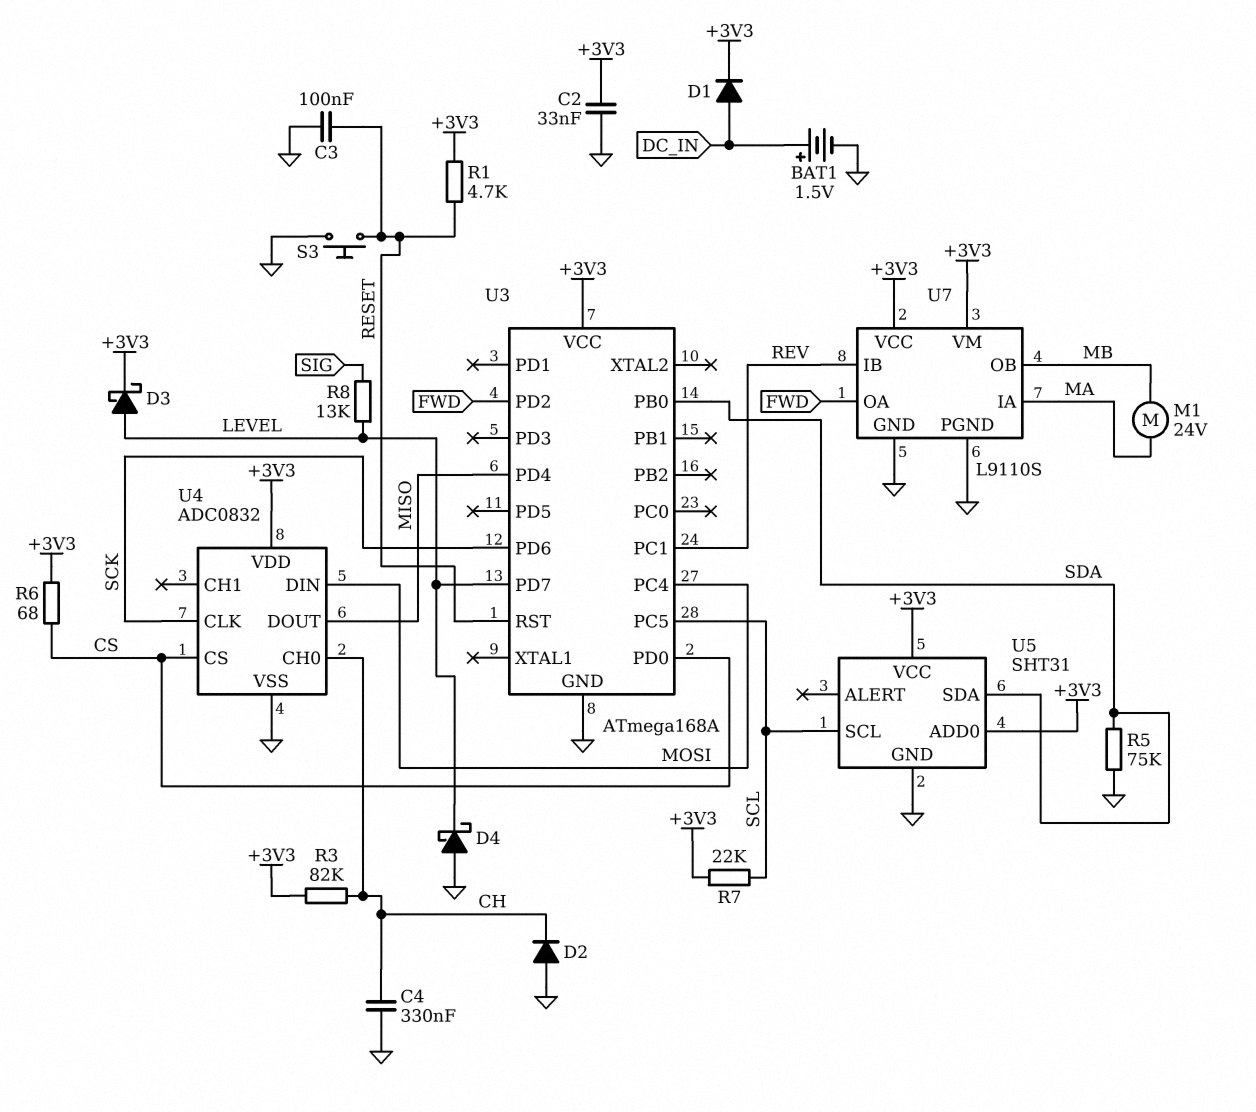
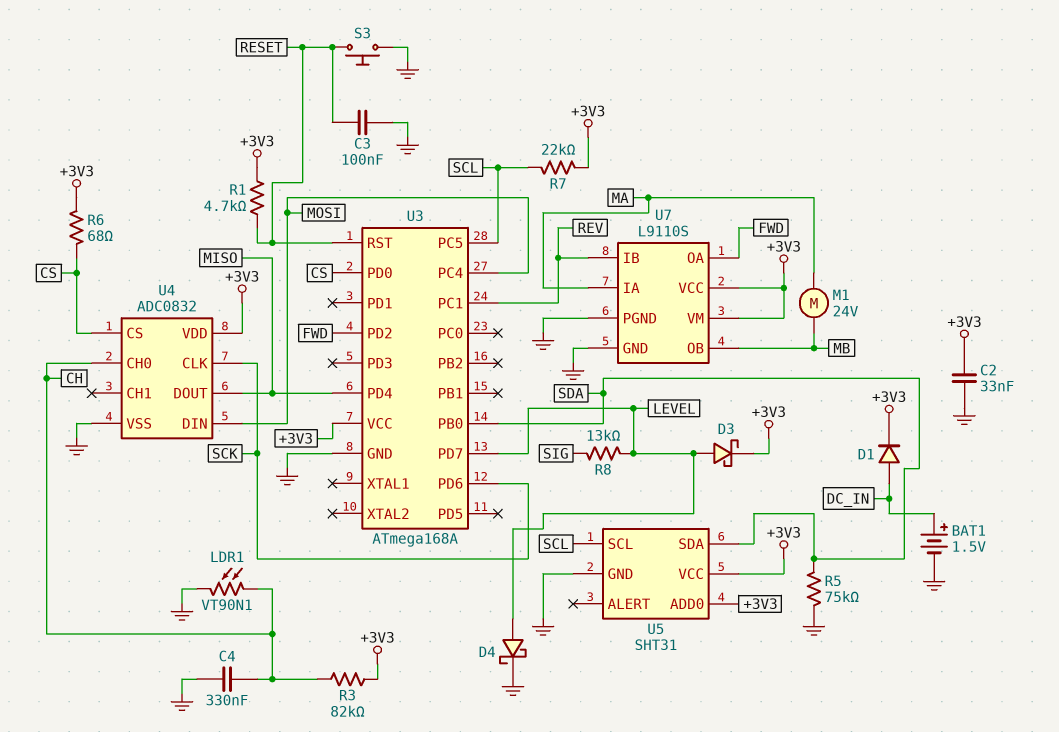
D2: diode (A GND, K CH) -> none
D4: schottky (A GND, K LEVEL) -> schottky (A LEVEL, K GND)
LDR1: none -> VT90N1 (CH, GND)

